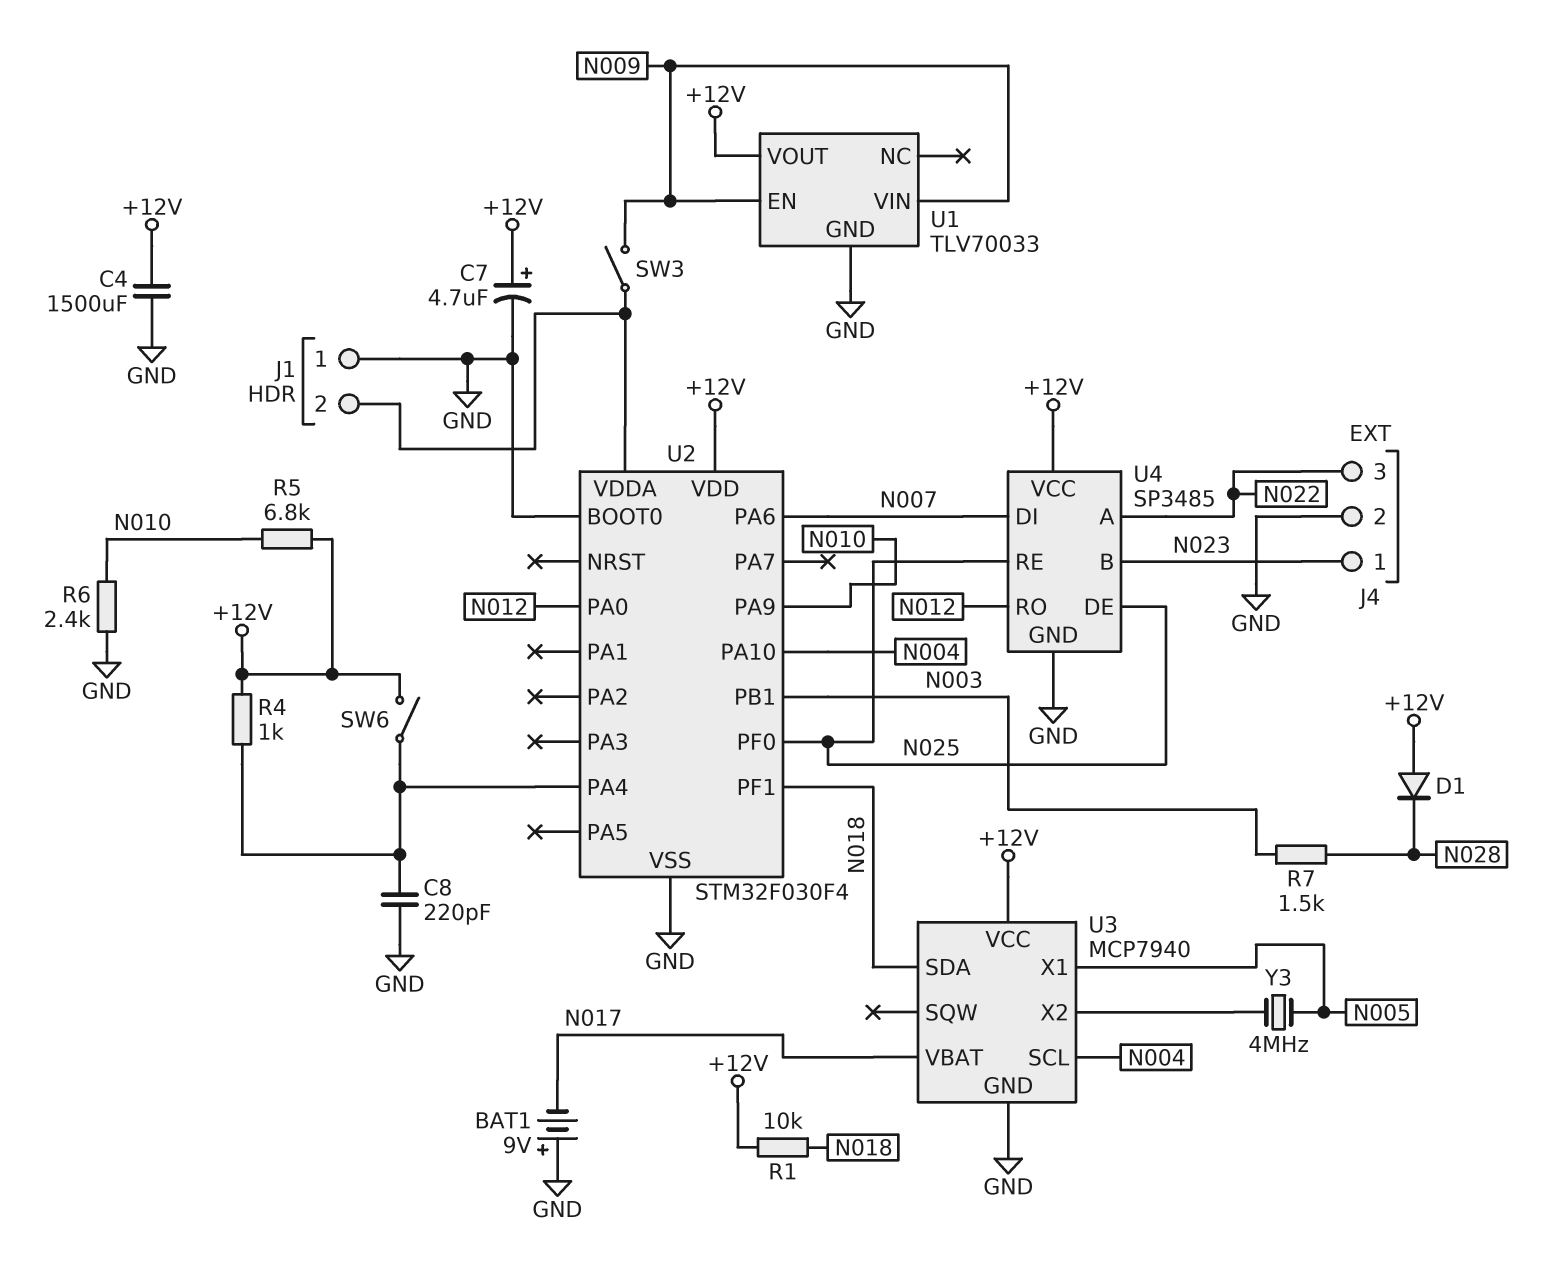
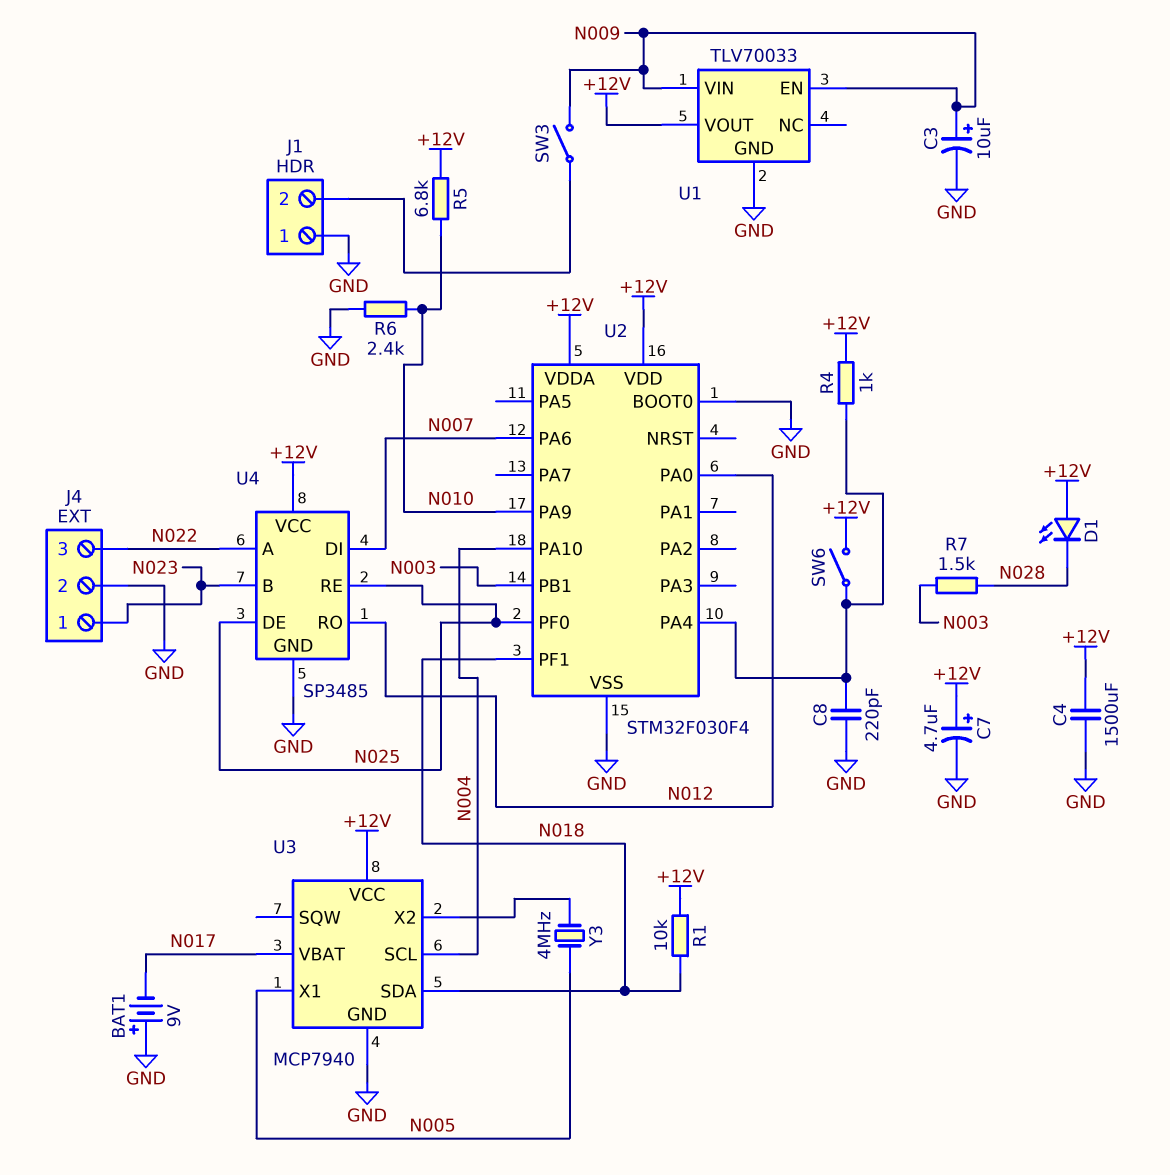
C3: none -> 10uF (plus N009, minus GND)
D1: diode (A +12V, K N028) -> LED (A +12V, K N028)
U2 pin VDDA: J1/2 -> +12V

